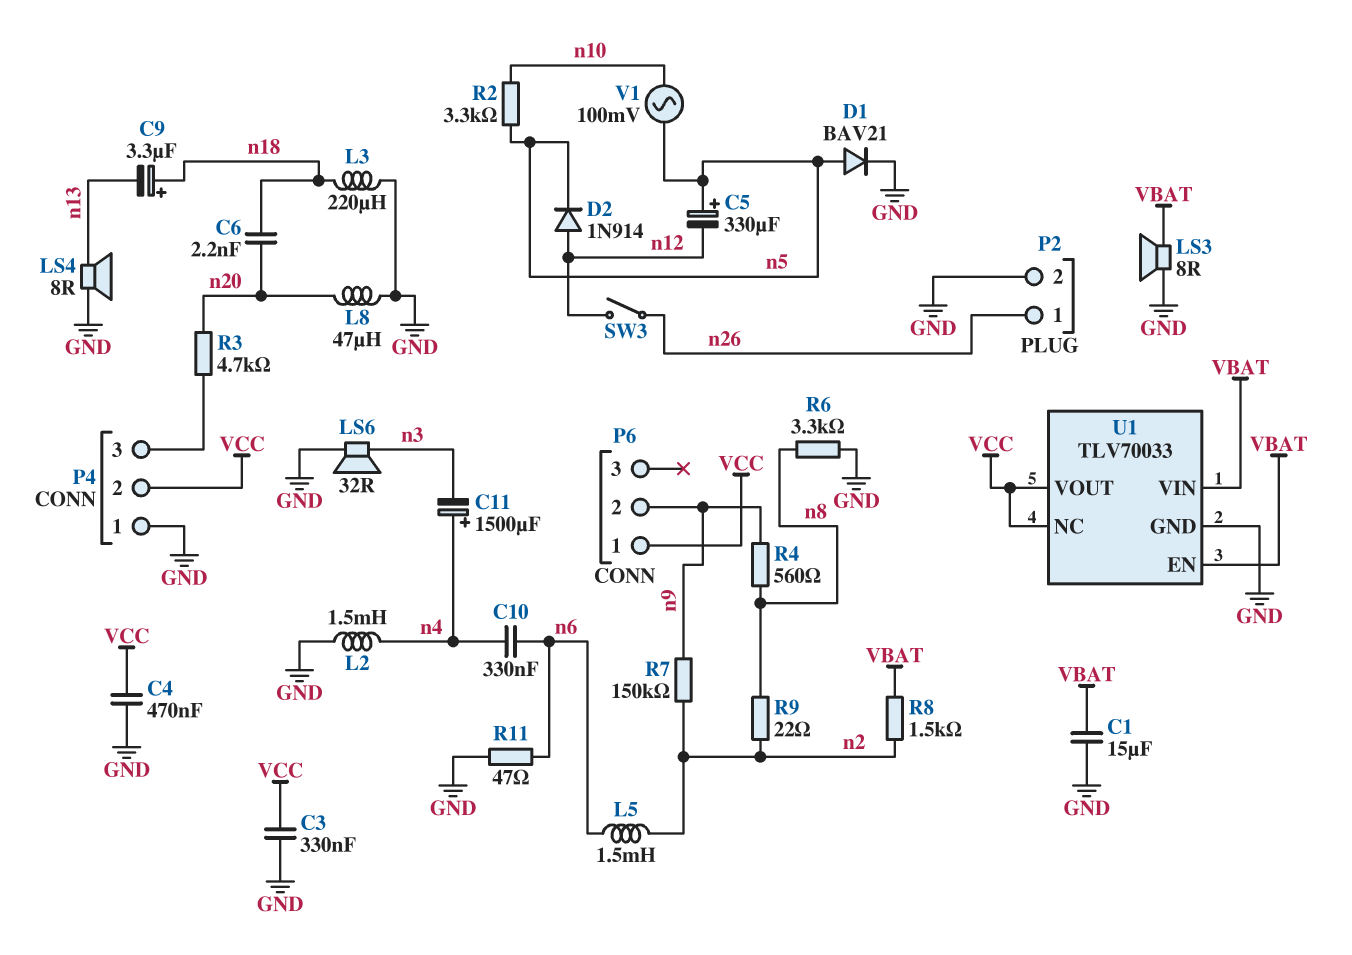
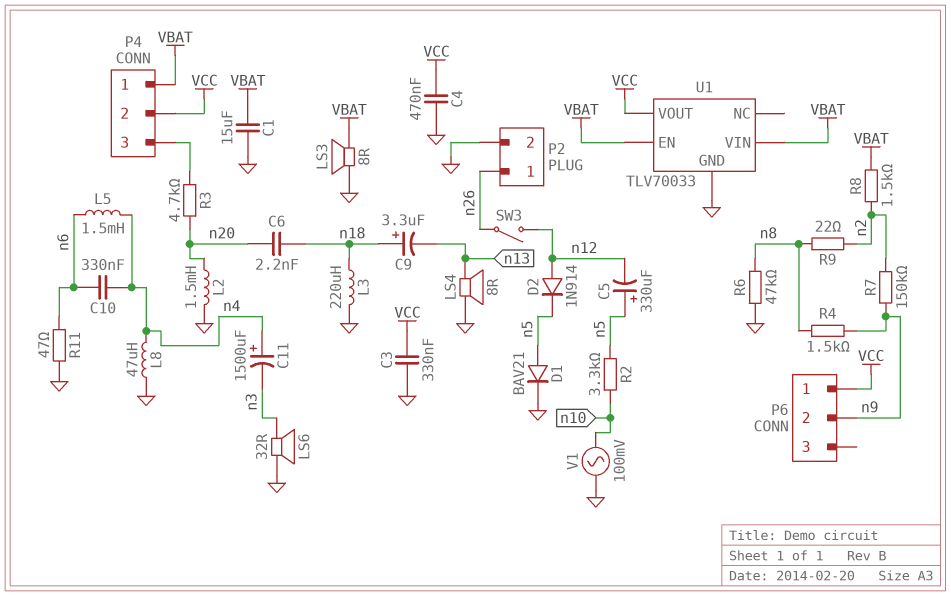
L2: 1.5mH (GND, n4) -> 1.5mH (GND, n20)
L5: 1.5mH (n2, n6) -> 1.5mH (n4, n6)
L8: 47uH (GND, n20) -> 47uH (GND, n4)
P4 pin 1: GND -> VBAT
R4: 560 (n8, n9) -> 1.5k (n8, n9)
R6: 3.3k (GND, n8) -> 47k (GND, n8)
U1 pin NC: VCC -> none
V1: AC 100mV (n5, n10) -> AC 100mV (GND, n10)

